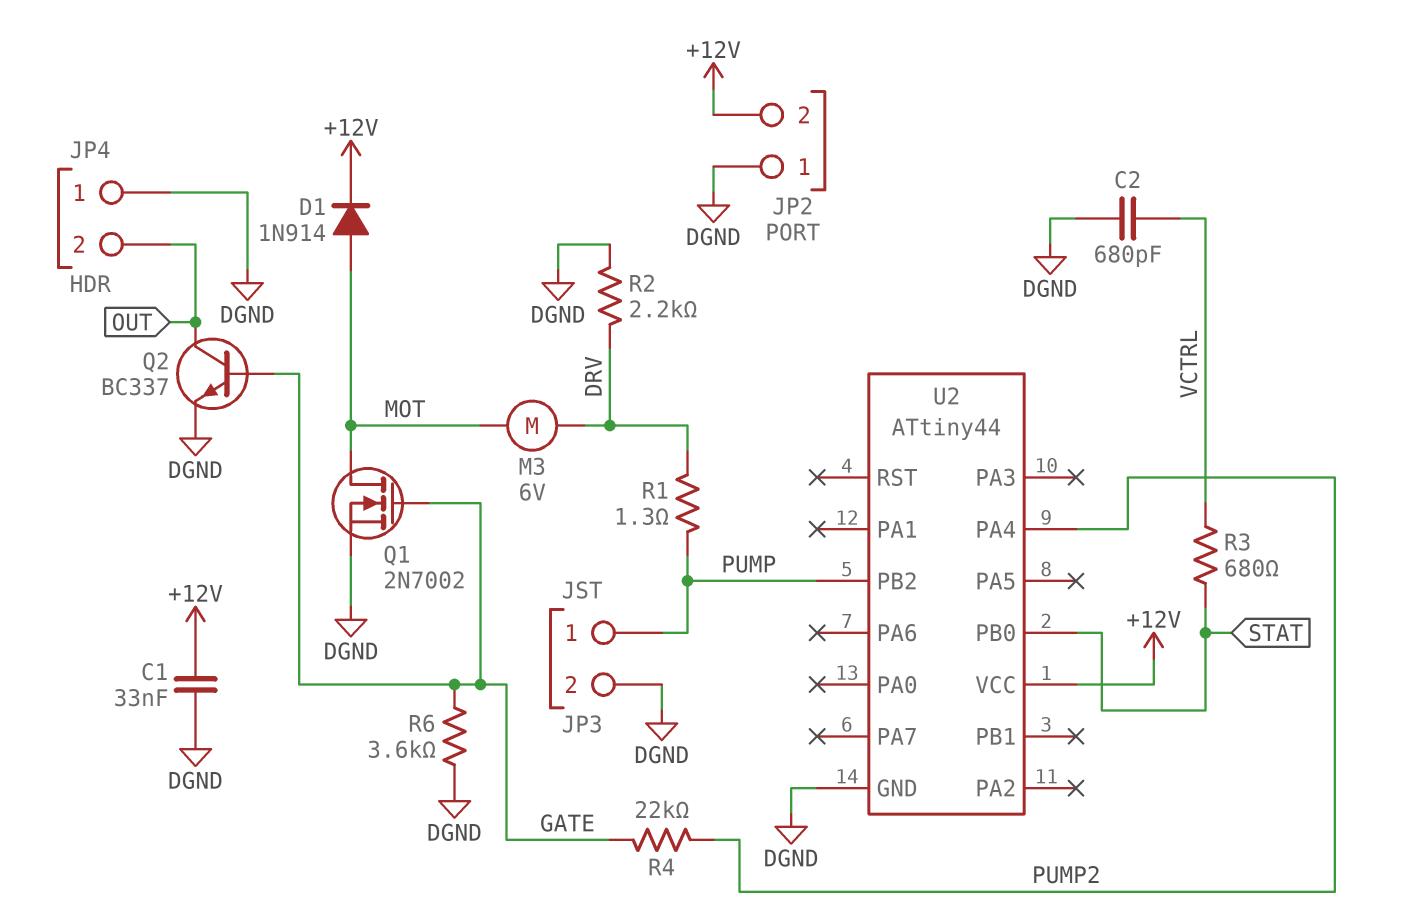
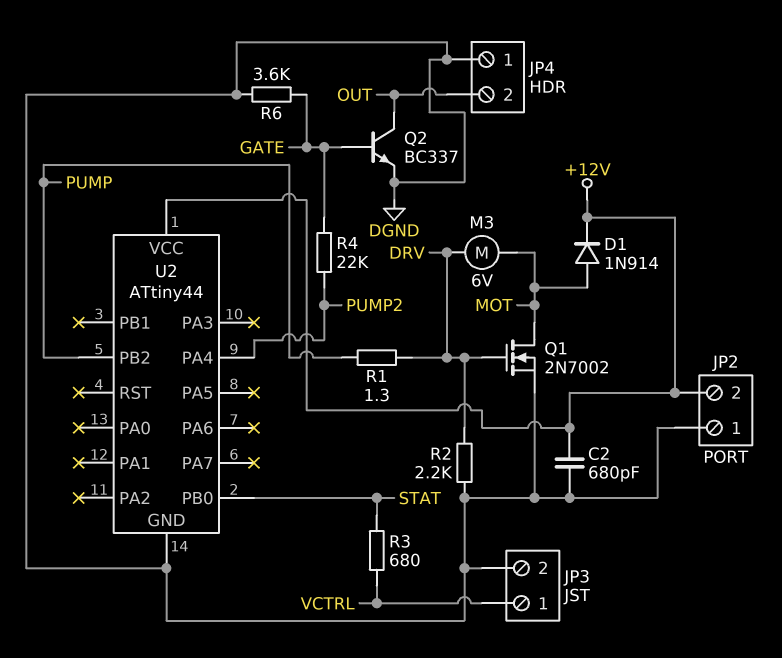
C1: 33nF (+12V, DGND) -> none
C2: 680pF (DGND, VCTRL) -> 680pF (+12V, DGND)
JP3 pin 1: PUMP -> VCTRL
Q1: NMOS 2N7002 (G GATE, D MOT, S DGND) -> NMOS 2N7002 (G DRV, D MOT, S DGND)

